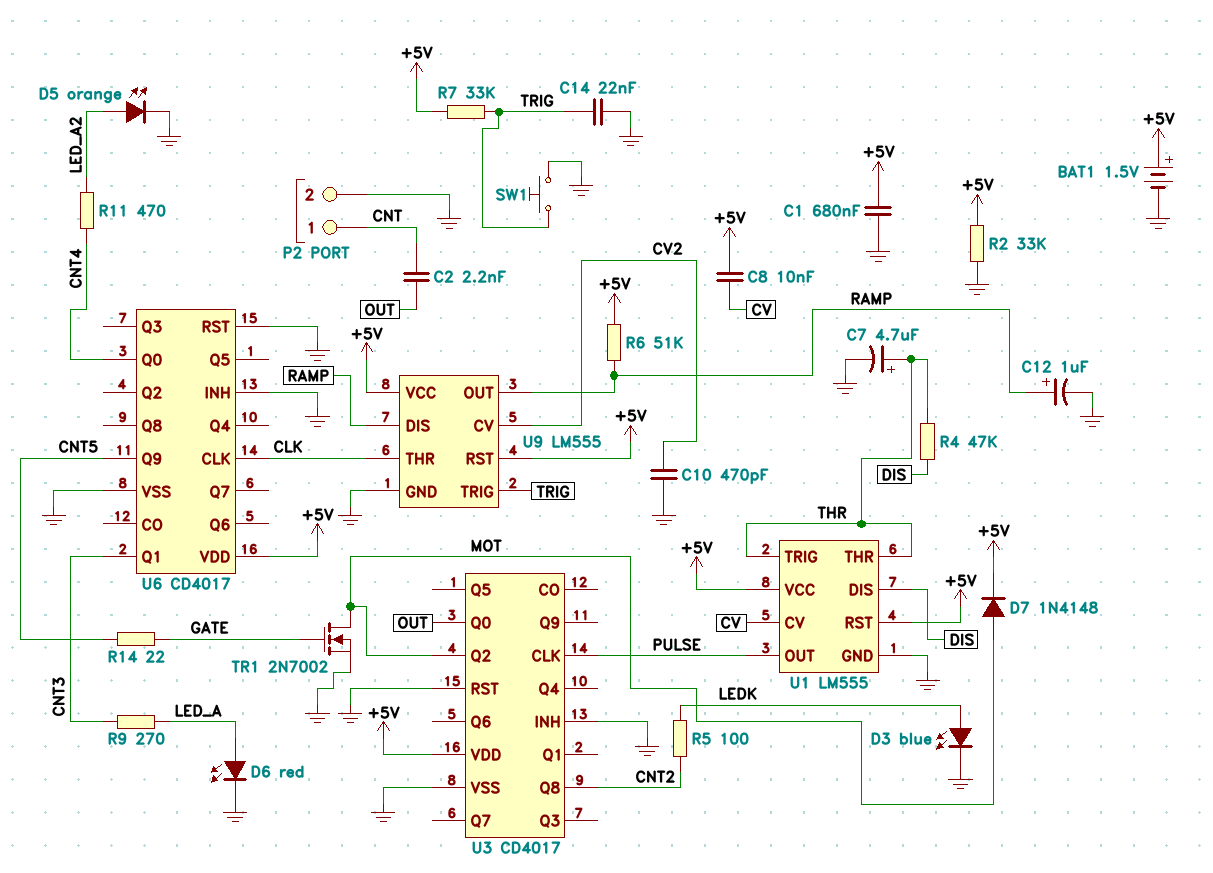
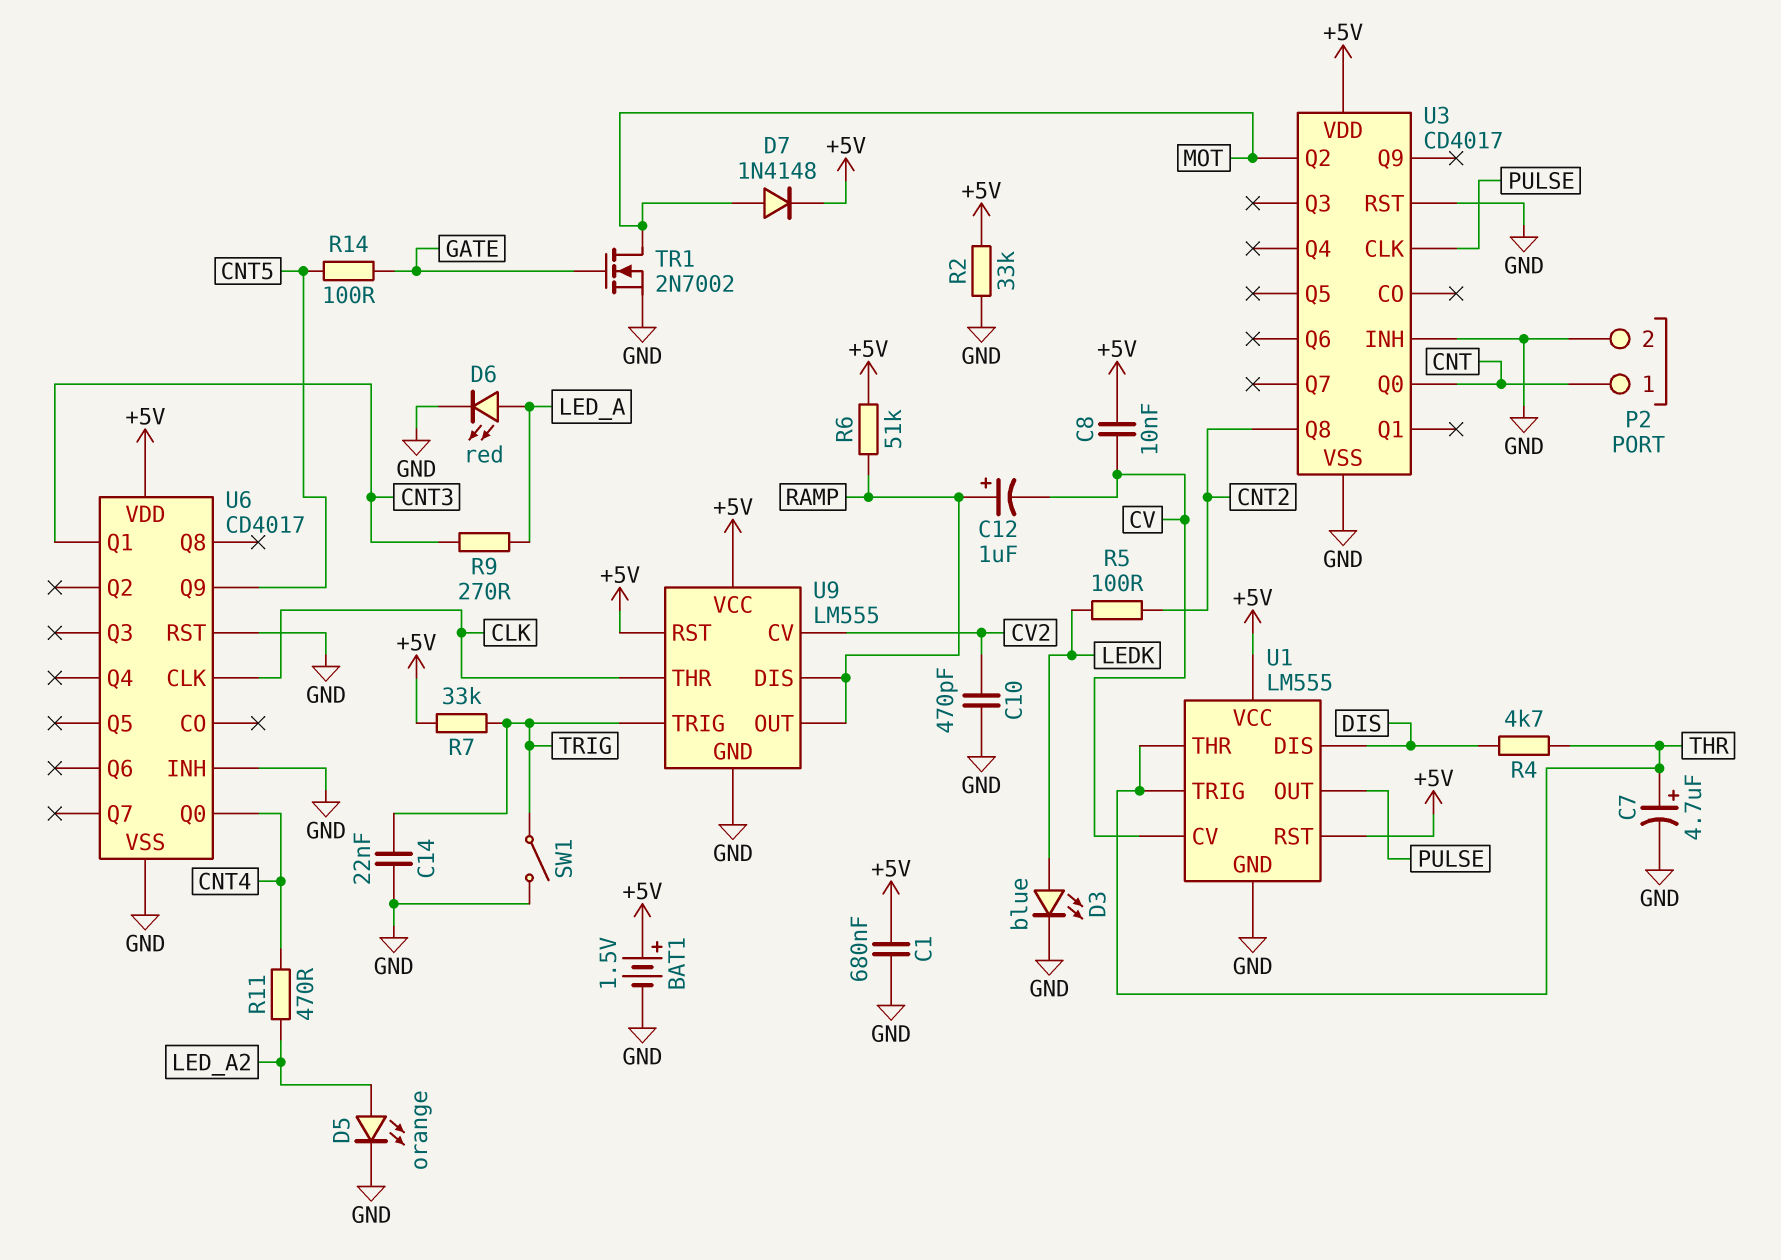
C2: 2.2nF (CNT, OUT) -> none
C12: 1uF (plus RAMP, minus GND) -> 1uF (plus RAMP, minus CV)
R4: 47k (DIS, THR) -> 4.7k (DIS, THR)
R14: 22 (CNT5, GATE) -> 100 (CNT5, GATE)
SW1: button (GND, TRIG) -> switch (GND, TRIG)
U3 pin Q0: OUT -> CNT

